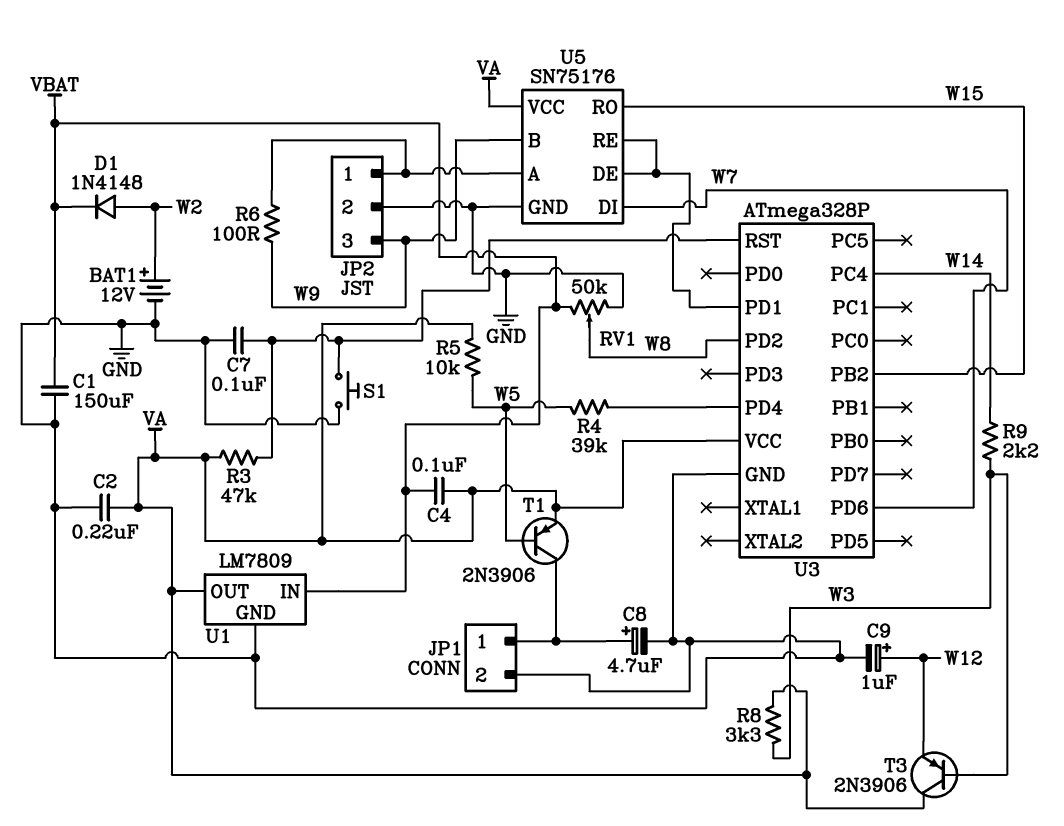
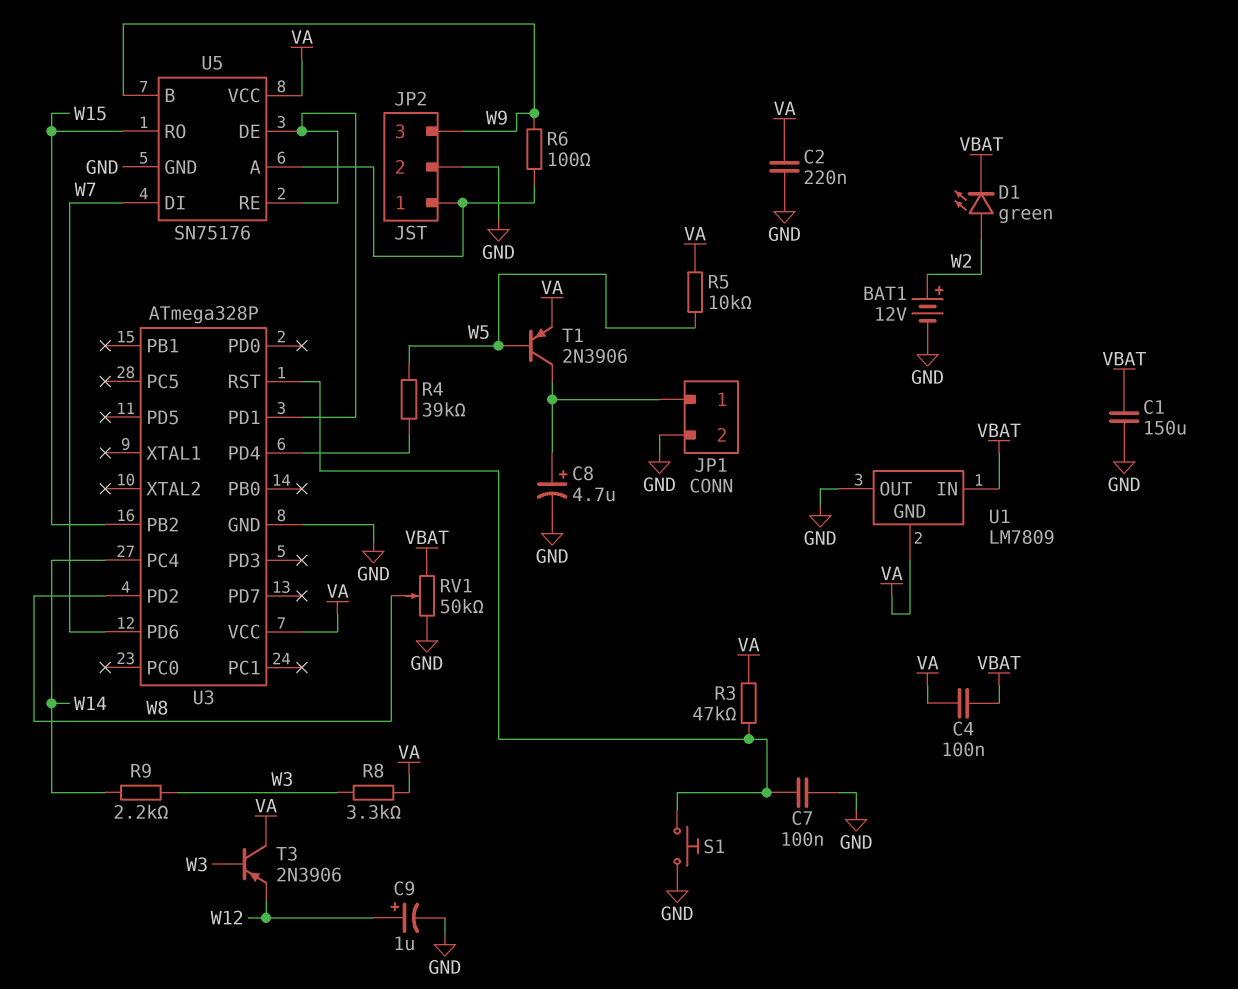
D1: diode 1N4148 (A W2, K VBAT) -> LED green (A W2, K VBAT)
U1 pin GND: GND -> VA
U1 pin OUT: VA -> GND

